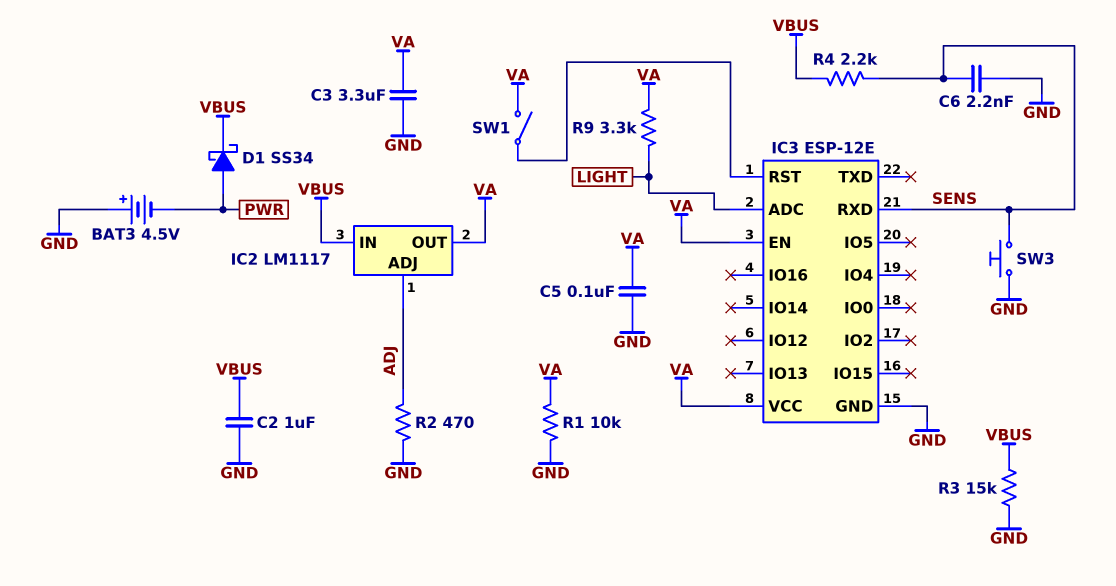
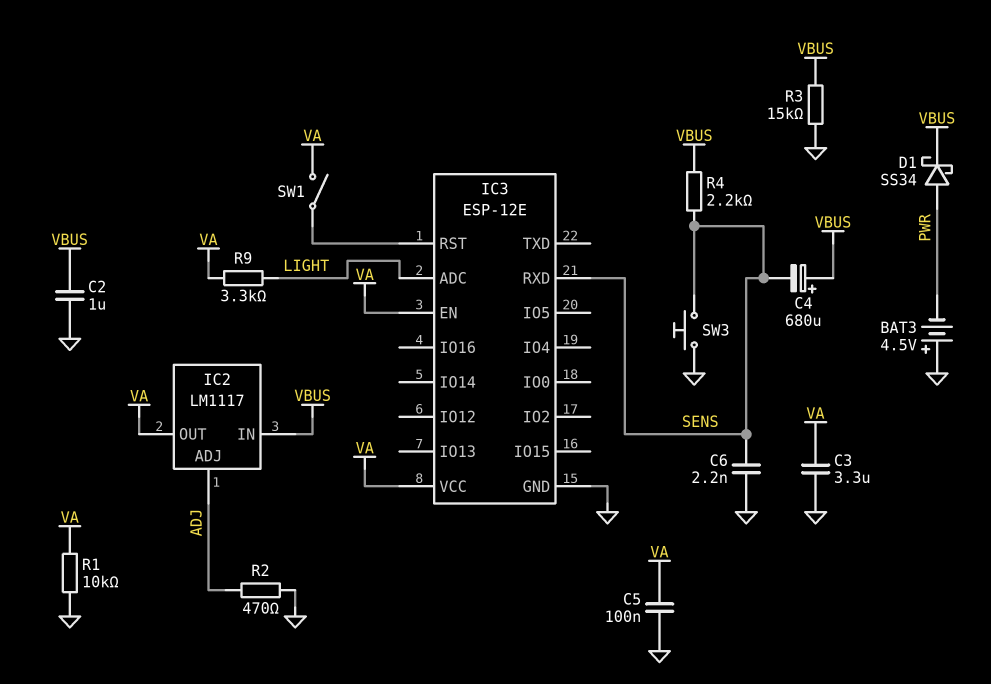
C4: none -> 680uF (plus VBUS, minus SENS)

